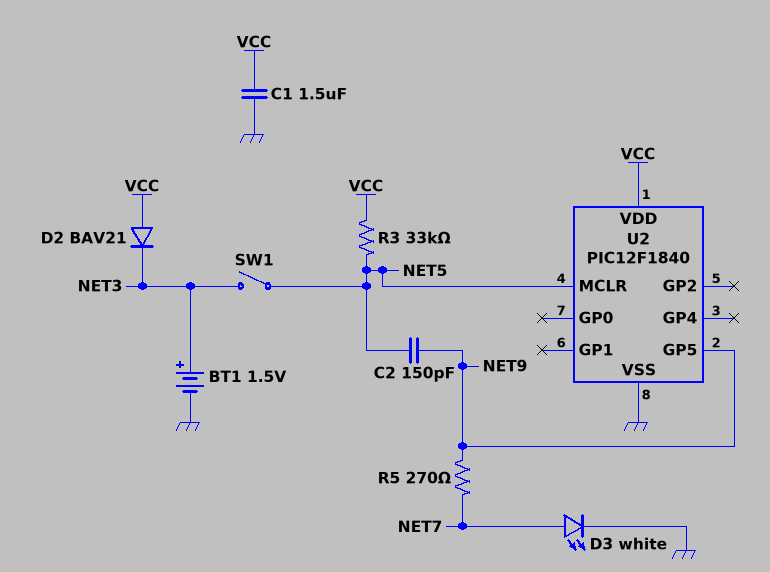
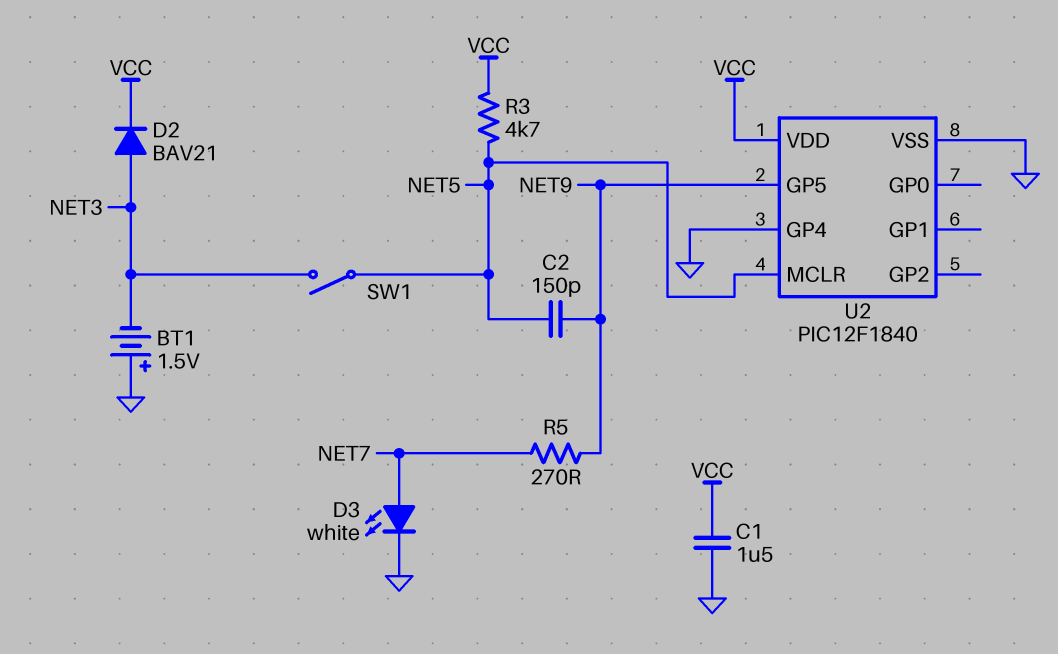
BT1: 1.5V (plus NET3, minus GND) -> 1.5V (plus GND, minus NET3)
D2: diode BAV21 (A VCC, K NET3) -> diode BAV21 (A NET3, K VCC)
R3: 33k (NET5, VCC) -> 4.7k (NET5, VCC)
U2 pin GP4: none -> GND

